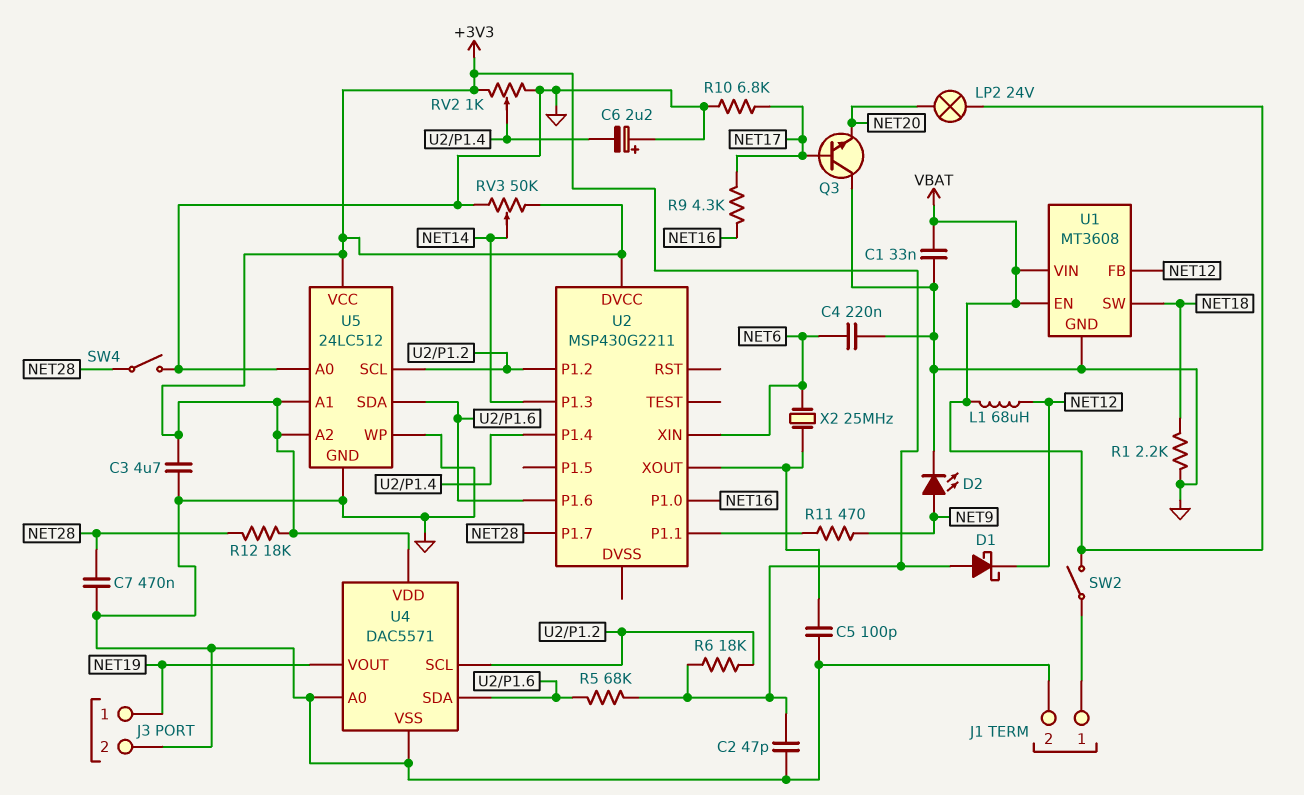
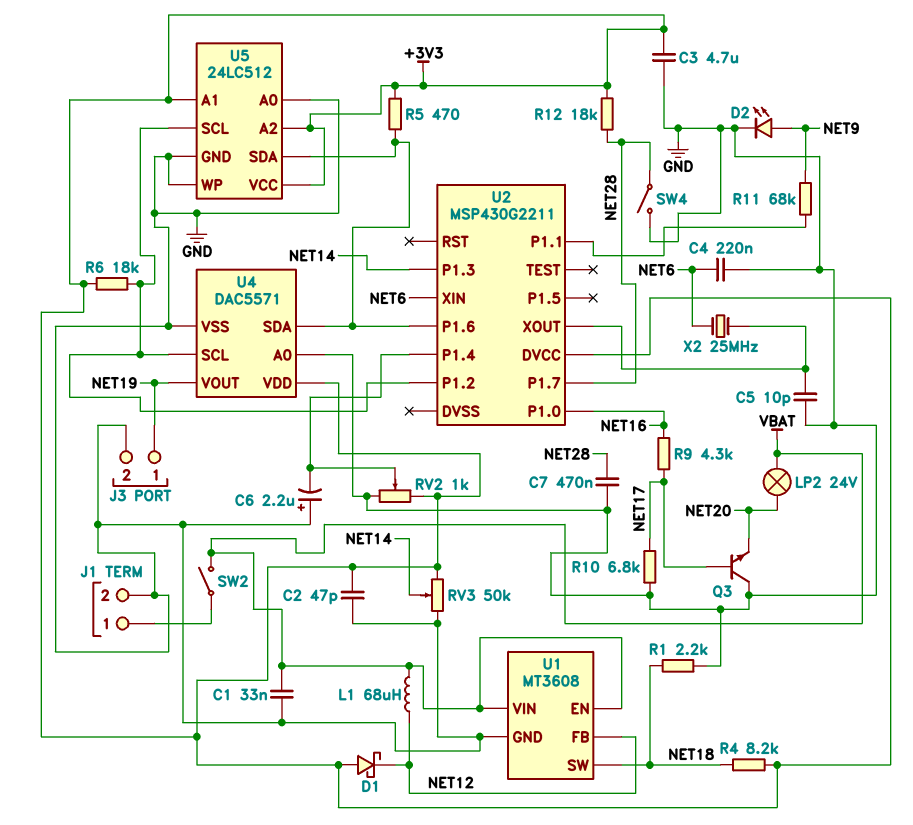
C5: 100pF (GND, U2/XOUT) -> 10pF (GND, U2/XOUT)
R4: none -> 8.2k (+3V3, NET18)
R5: 68k (+3V3, U2/P1.6) -> 470 (+3V3, U2/P1.6)
R11: 470 (NET9, U2/P1.1) -> 68k (NET9, U2/P1.1)

